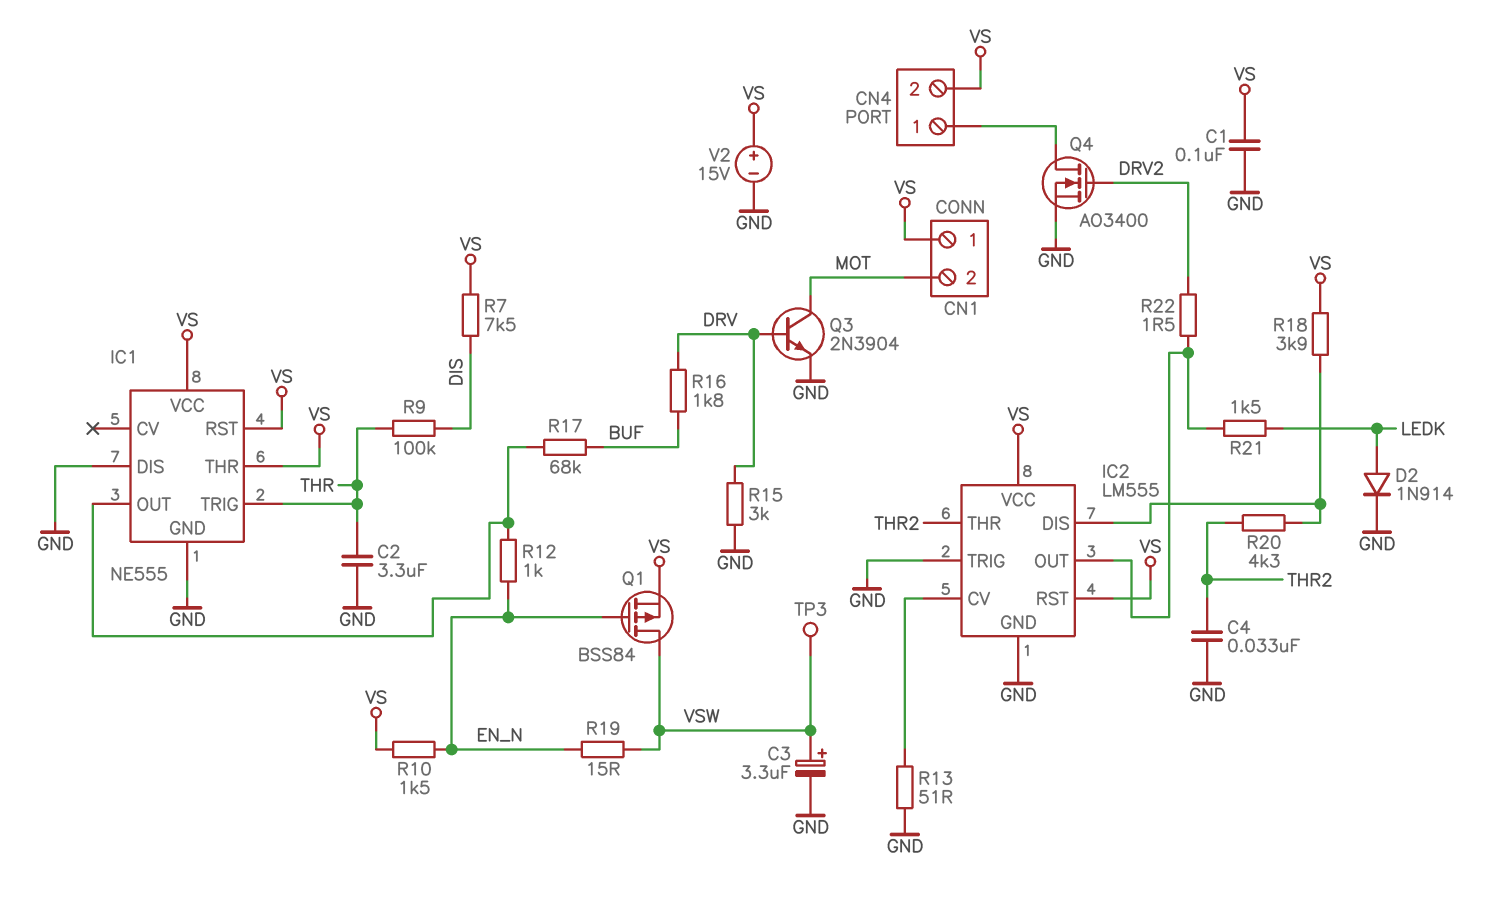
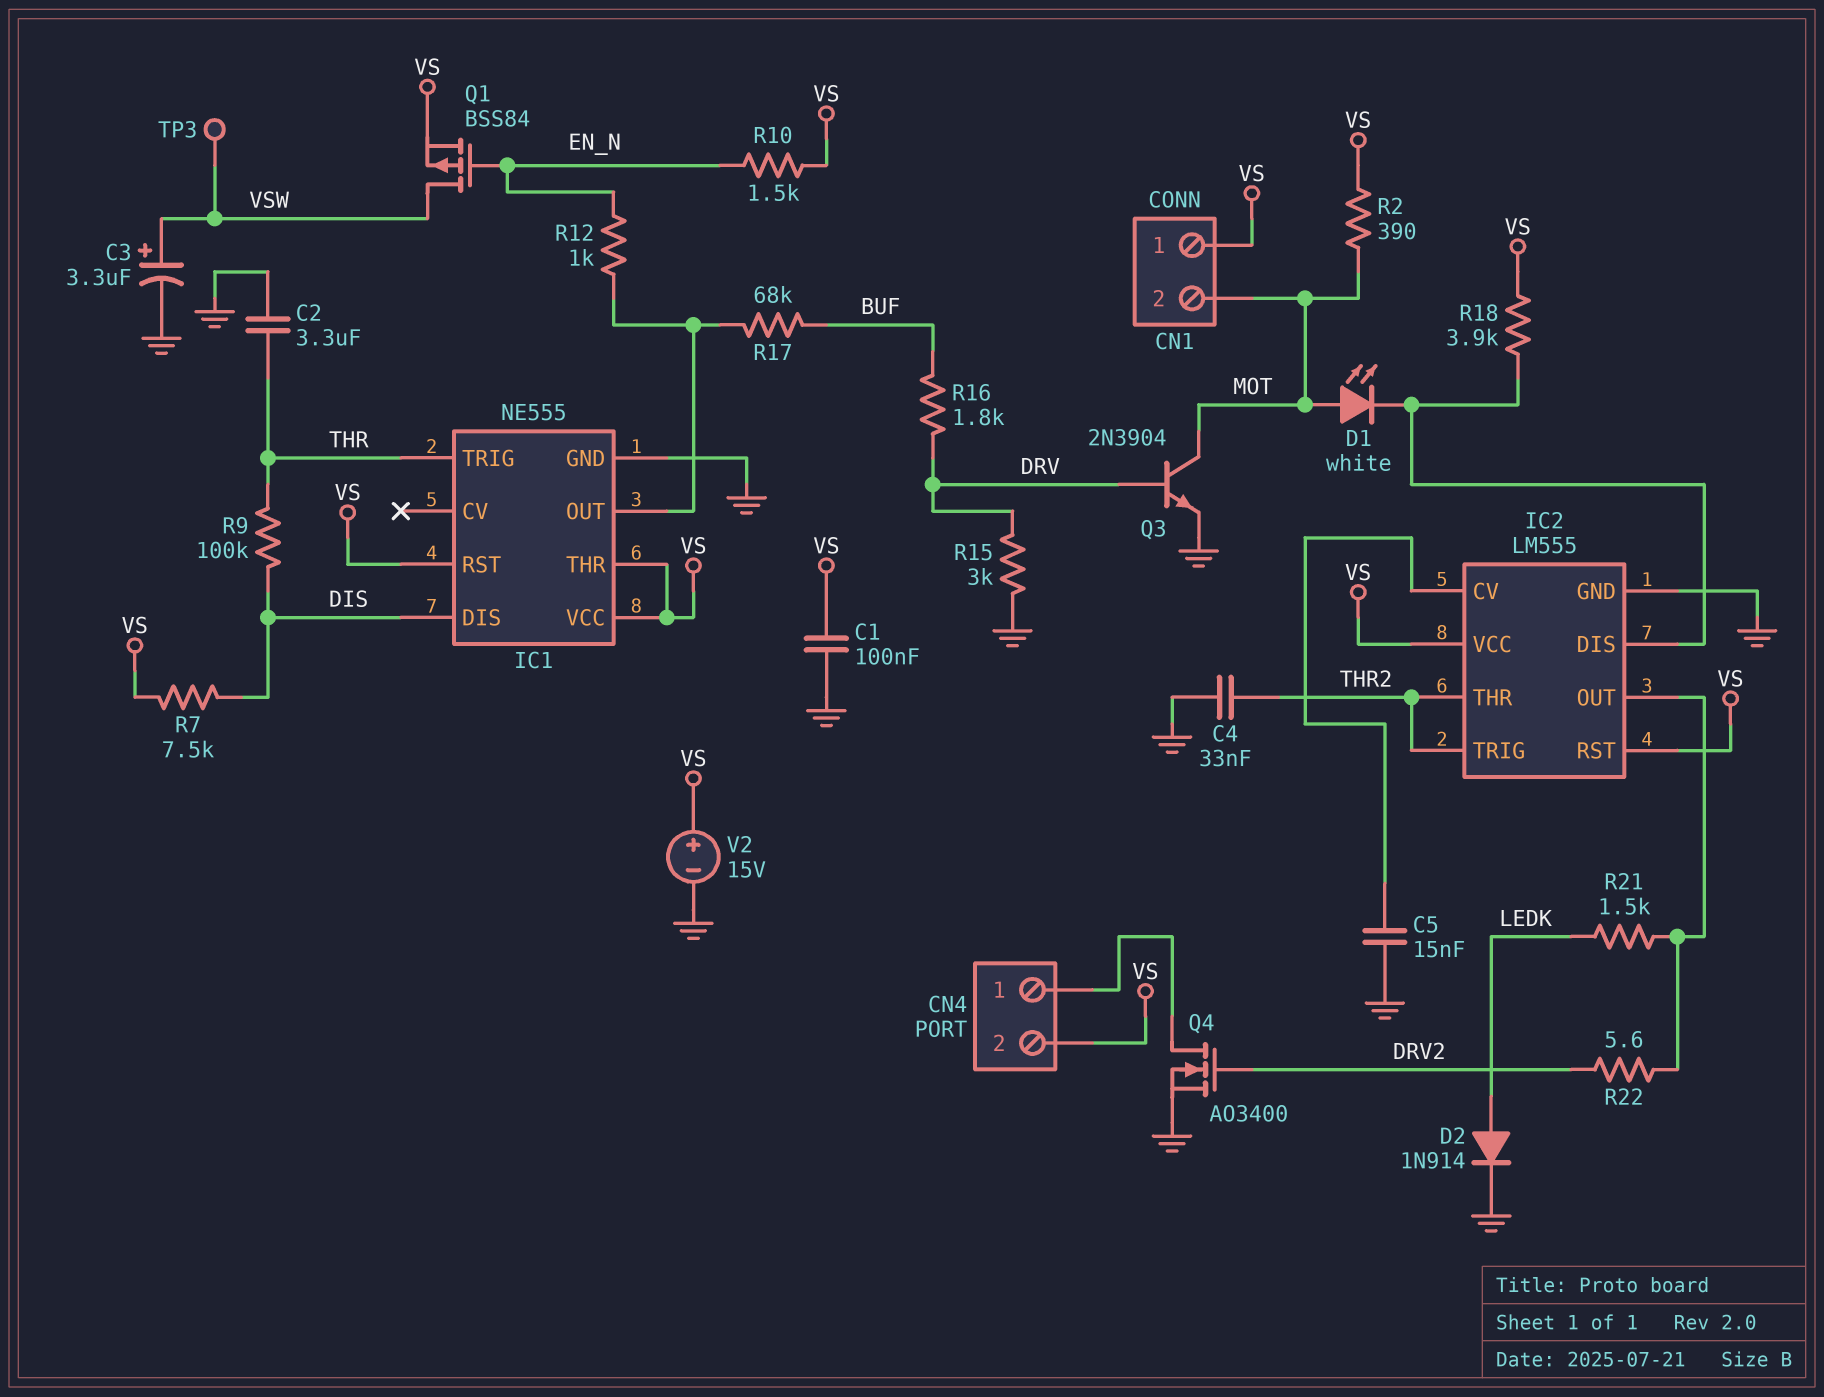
C5: none -> 15nF (GND, IC2/CV)
D1: none -> LED white (A MOT, K IC2/DIS)
IC1 pin DIS: GND -> DIS
IC2 pin TRIG: GND -> THR2
R2: none -> 390 (MOT, VS)
R13: 51 (GND, IC2/CV) -> none
R19: 15 (EN_N, VSW) -> none
R20: 4.3k (IC2/DIS, THR2) -> none
R22: 1.5 (DRV2, IC2/OUT) -> 5.6 (DRV2, IC2/OUT)

